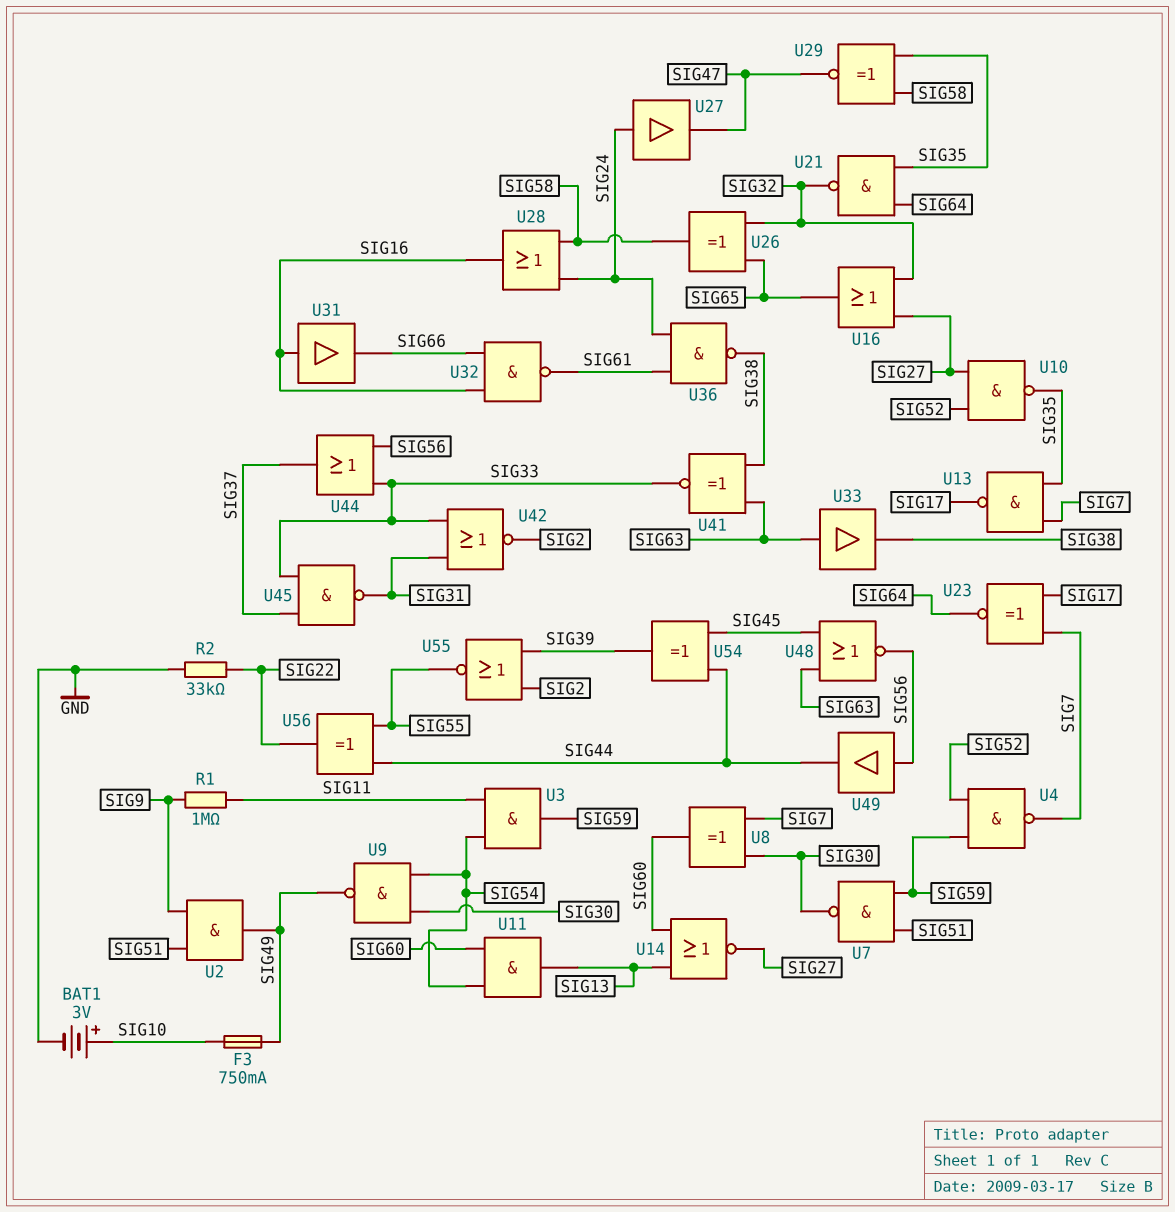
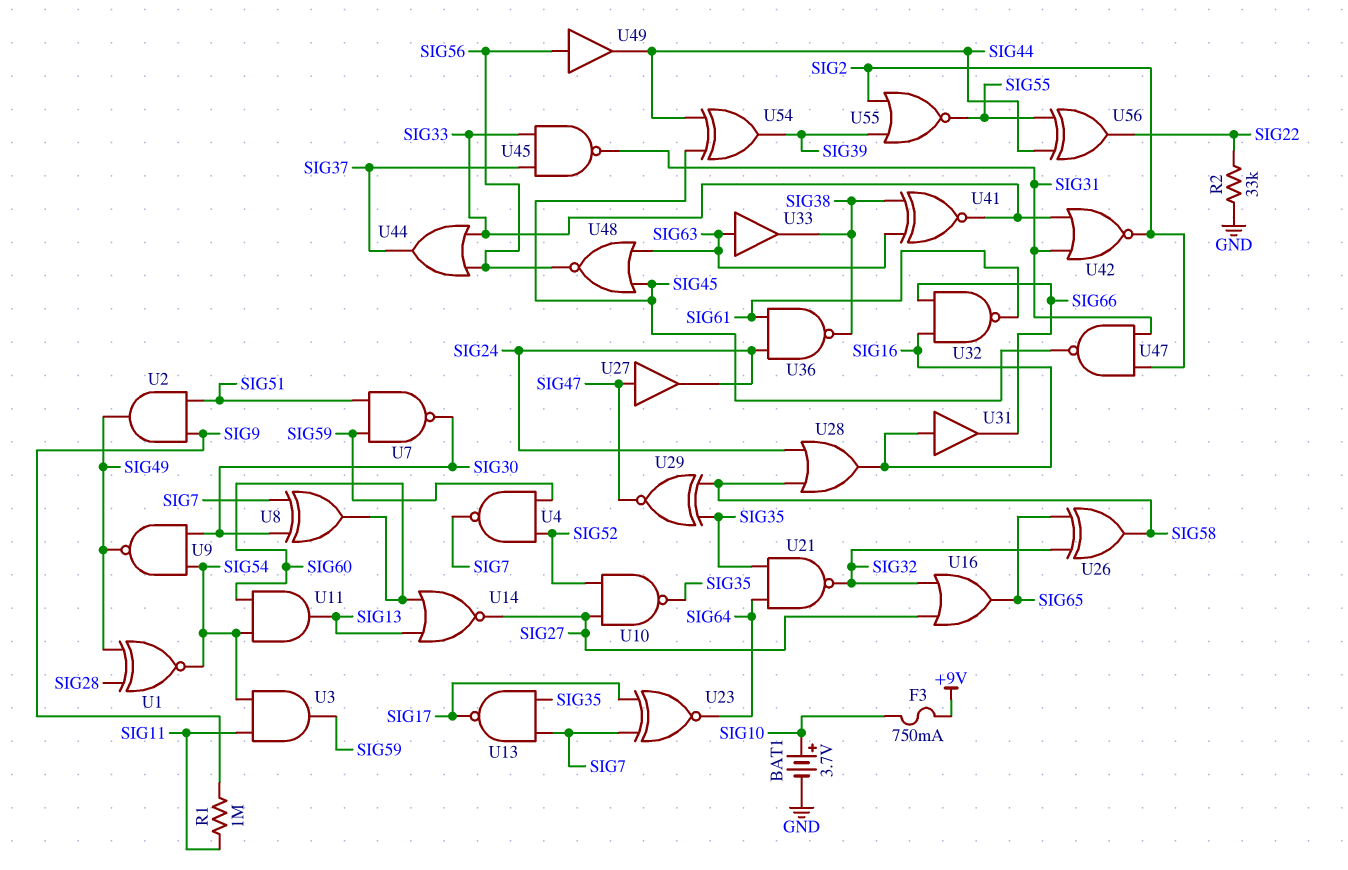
BAT1: 3V (plus SIG10, minus GND) -> 3.7V (plus SIG10, minus GND)
F3: 750mA (SIG10, SIG49) -> 750mA (+9V, SIG10)
U1: none -> XNOR (in SIG28, in SIG49, out SIG54)
U27: buffer (in SIG24, out SIG47) -> buffer (in SIG47, out SIG24)
U47: none -> NAND (in SIG2, in SIG31, out SIG45)

